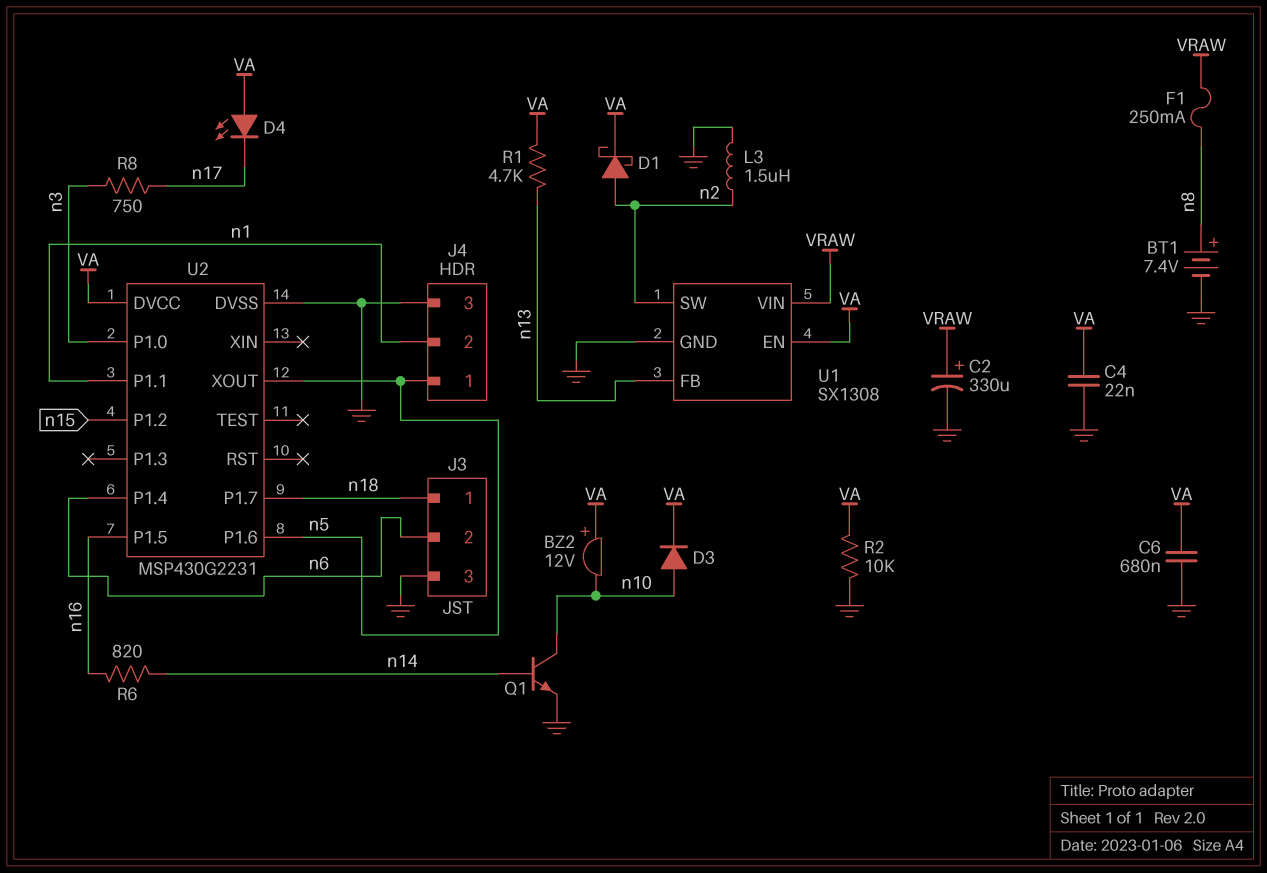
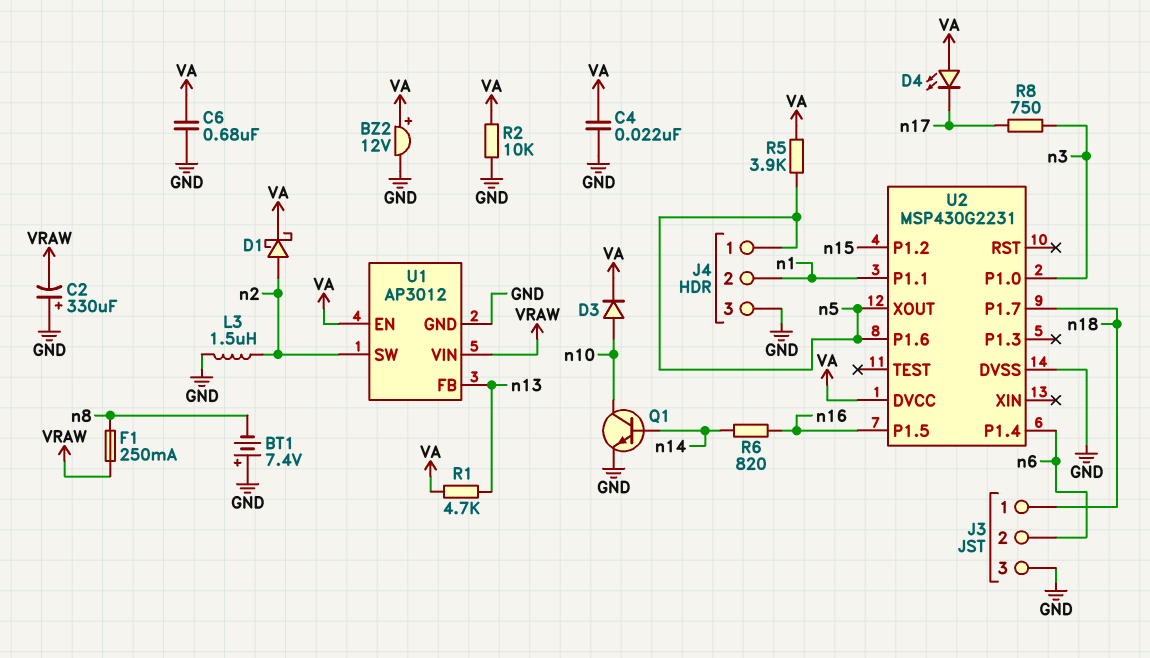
BT1: 7.4V (plus n8, minus GND) -> 7.4V (plus GND, minus n8)
BZ2: buzzer 12V (plus VA, minus n10) -> buzzer 12V (plus VA, minus GND)
C2: 330uF (plus VRAW, minus GND) -> 330uF (plus GND, minus VRAW)
R5: none -> 3.9k (VA, n5)
U1: SX1308 -> AP3012

